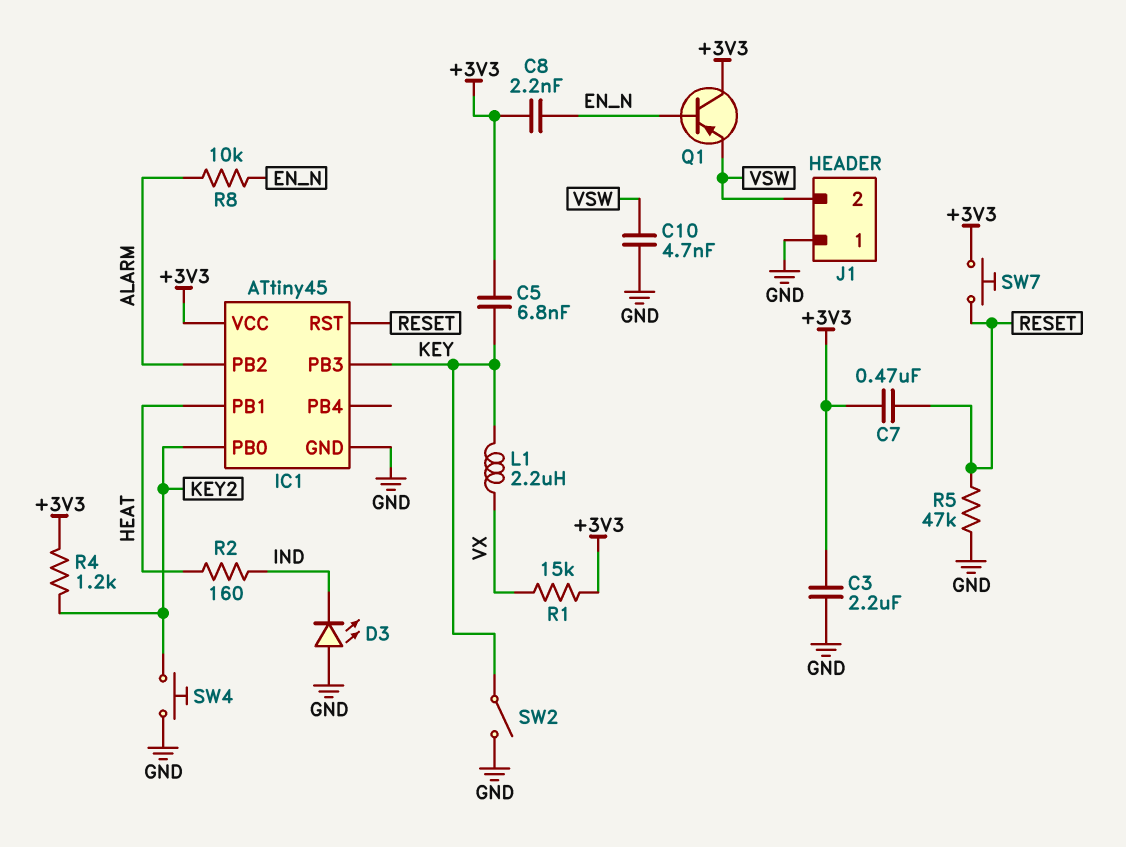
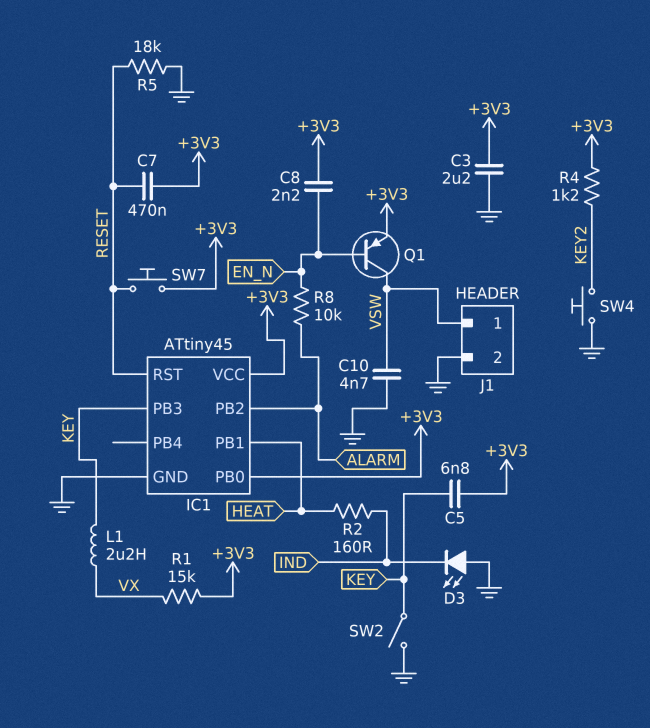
IC1 pin PB0: KEY2 -> +3V3
J1 pin 1: GND -> VSW
J1 pin 2: VSW -> GND
Q1: PNP (B EN_N, C +3V3, E VSW) -> PNP (B EN_N, C VSW, E +3V3)
R5: 47k (GND, RESET) -> 18k (GND, RESET)

